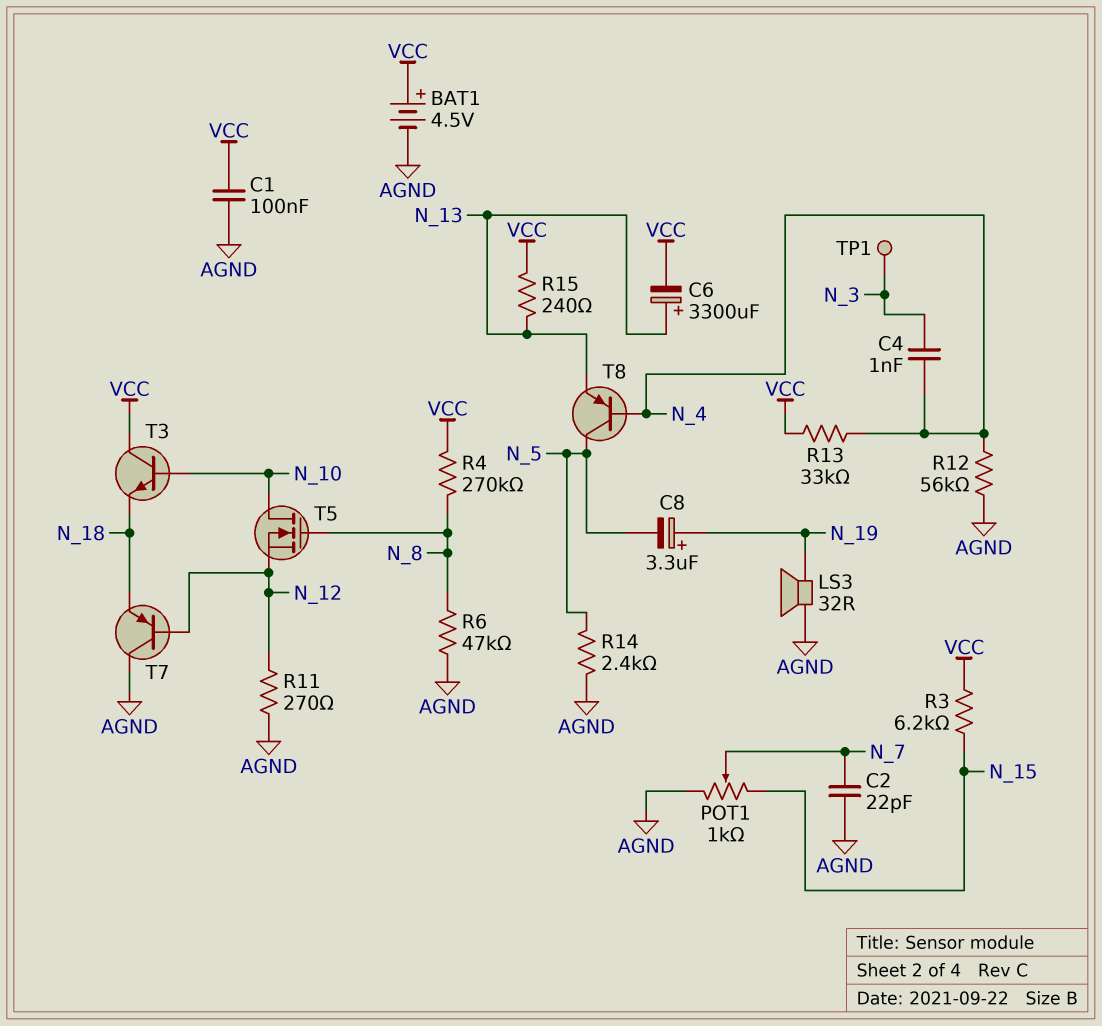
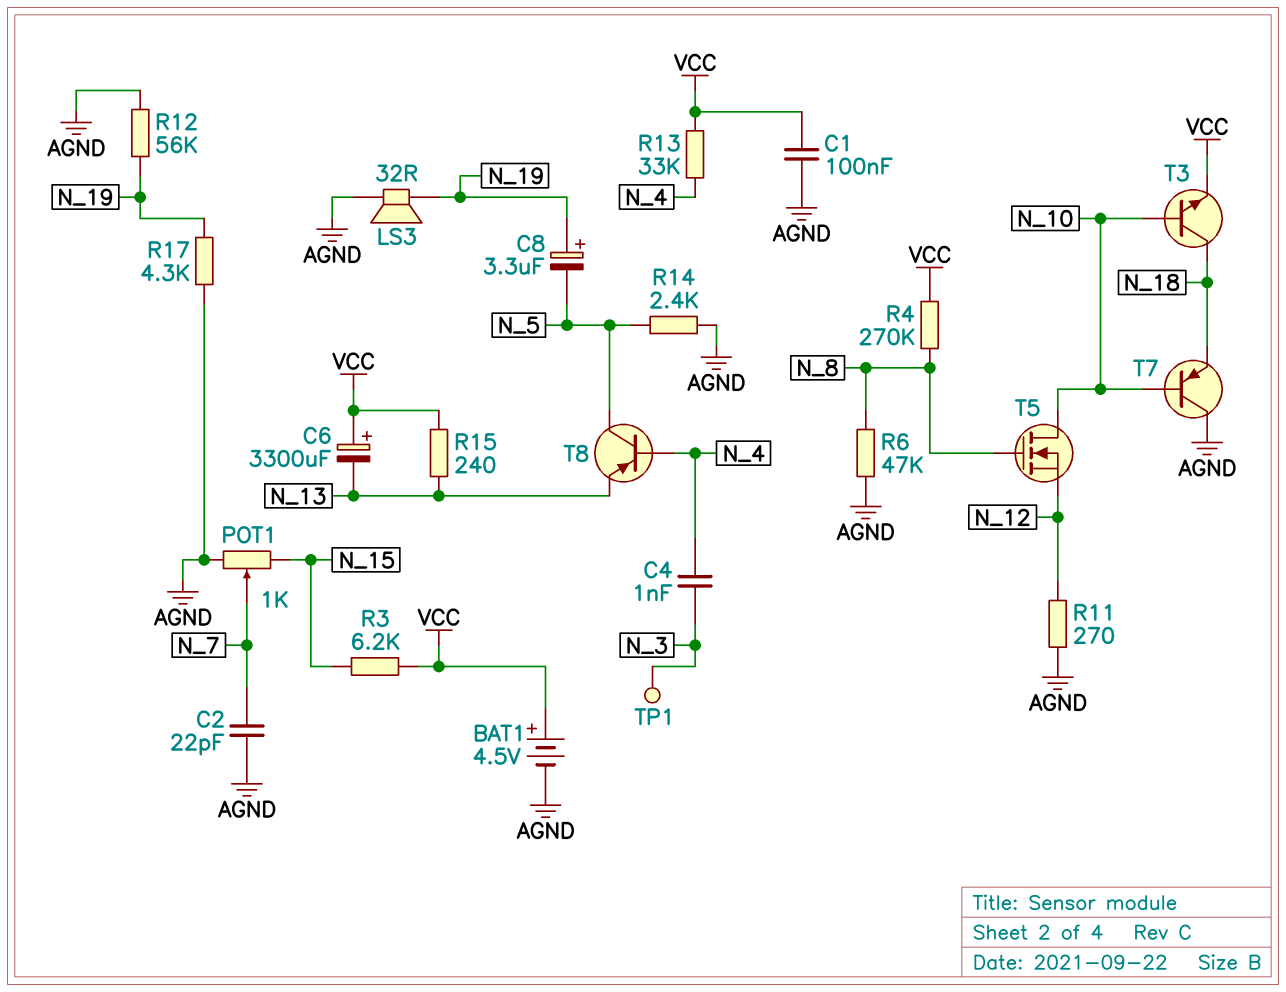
C6: 3300uF (plus N_13, minus VCC) -> 3300uF (plus VCC, minus N_13)
R12: 56k (AGND, N_4) -> 56k (AGND, N_19)
R17: none -> 4.3k (AGND, N_19)
T3: NPN (B N_10, C VCC, E N_18) -> NPN (B N_10, C N_18, E VCC)
T7: PNP (B N_12, C AGND, E N_18) -> PNP (B N_10, C AGND, E N_18)

